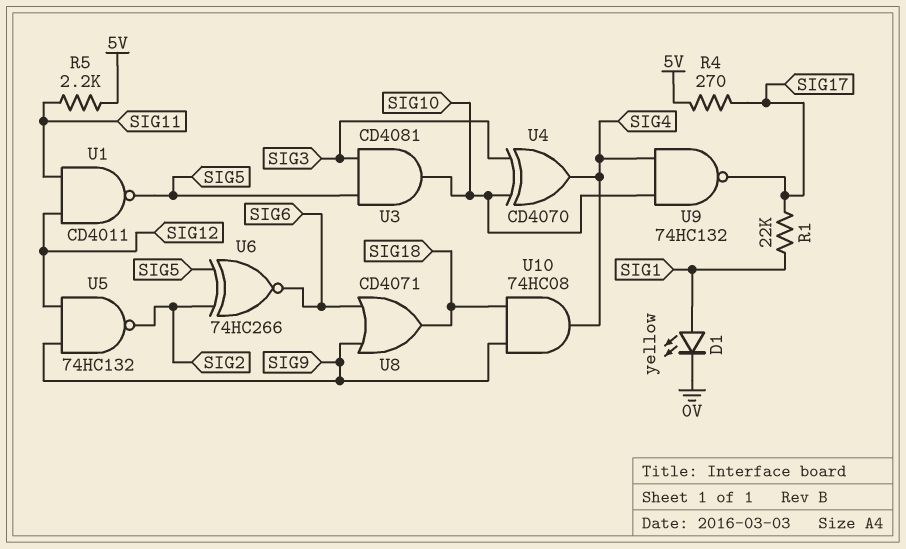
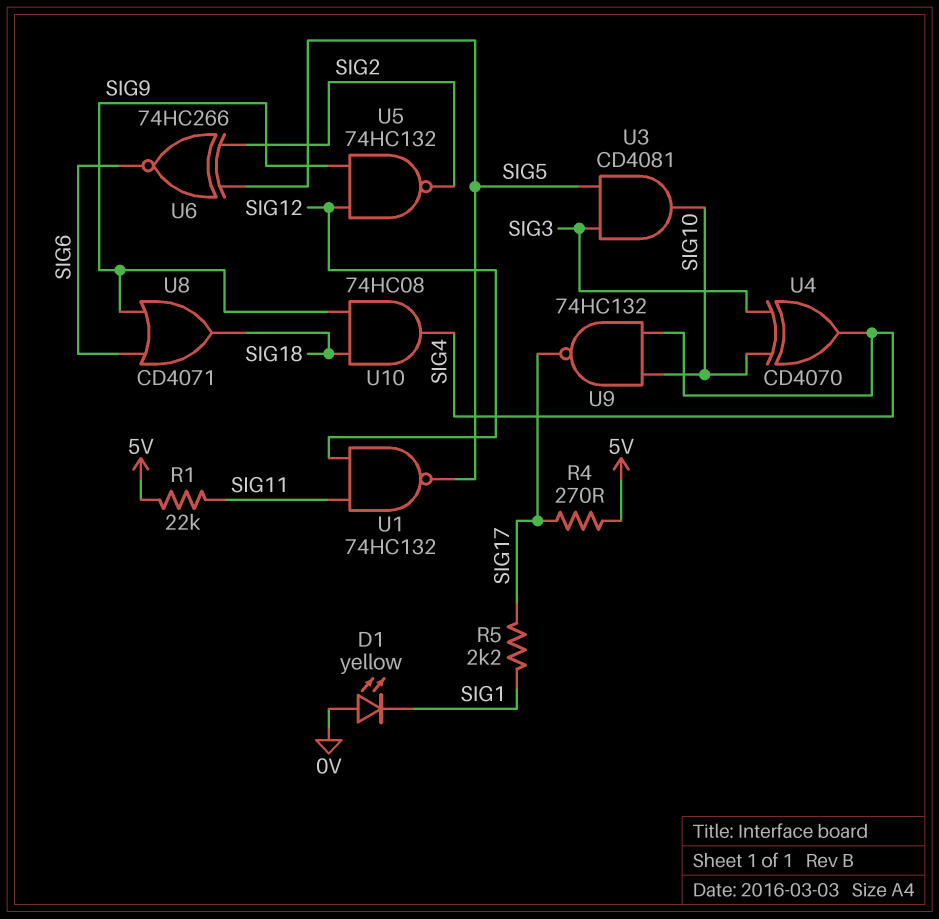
D1: LED yellow (A SIG1, K 0V) -> LED yellow (A 0V, K SIG1)
R1: 22k (SIG1, SIG17) -> 22k (5V, SIG11)
R5: 2.2k (5V, SIG11) -> 2.2k (SIG1, SIG17)
U1: NAND CD4011 (in SIG11, in SIG12, out SIG5) -> NAND 74HC132 (in SIG11, in SIG12, out SIG5)

